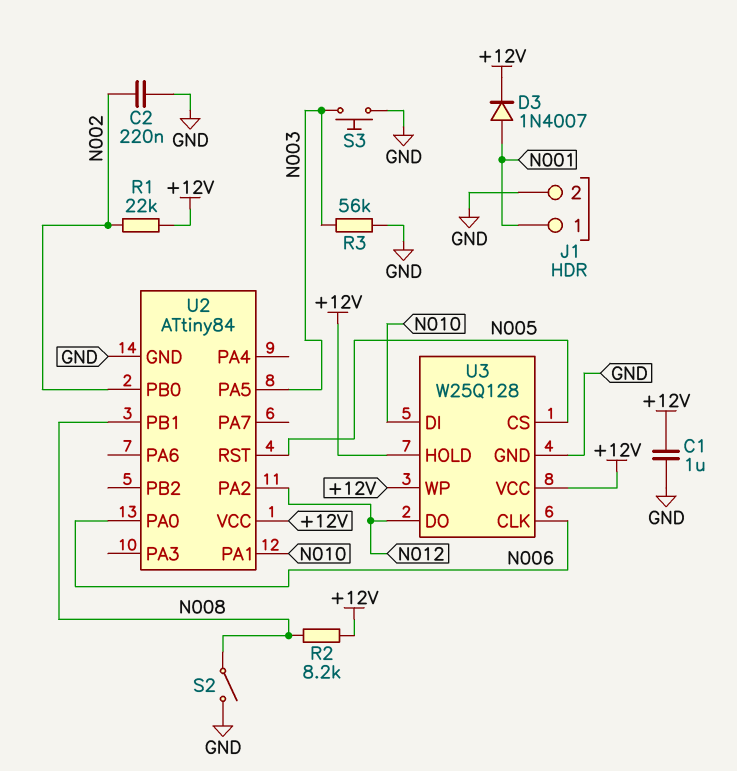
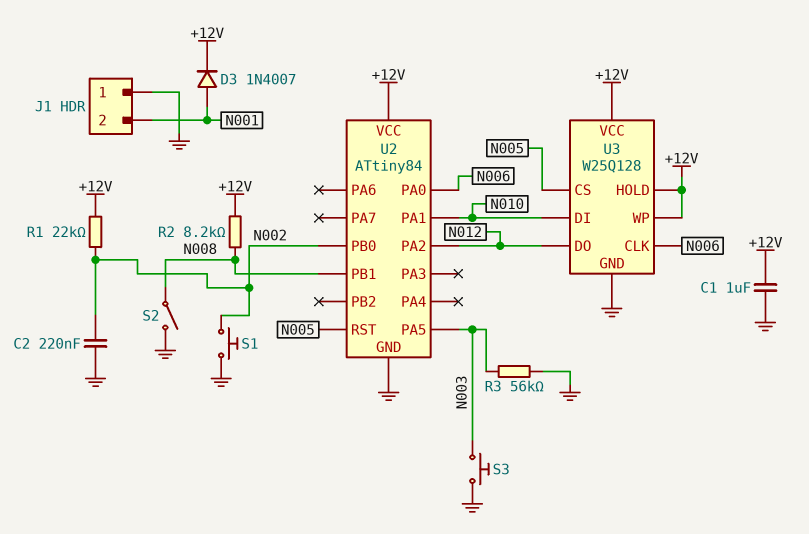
J1 pin 1: N001 -> GND
J1 pin 2: GND -> N001
S1: none -> button (GND, N002)

